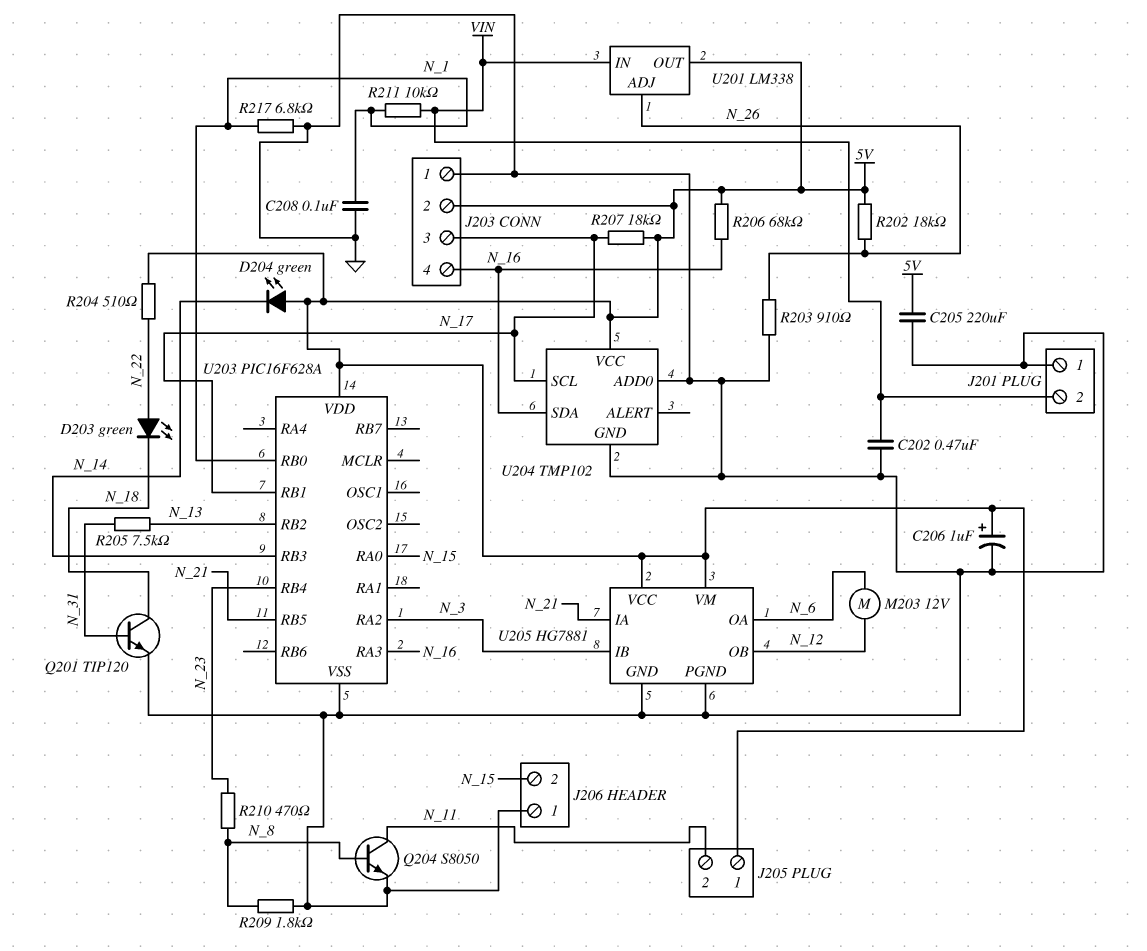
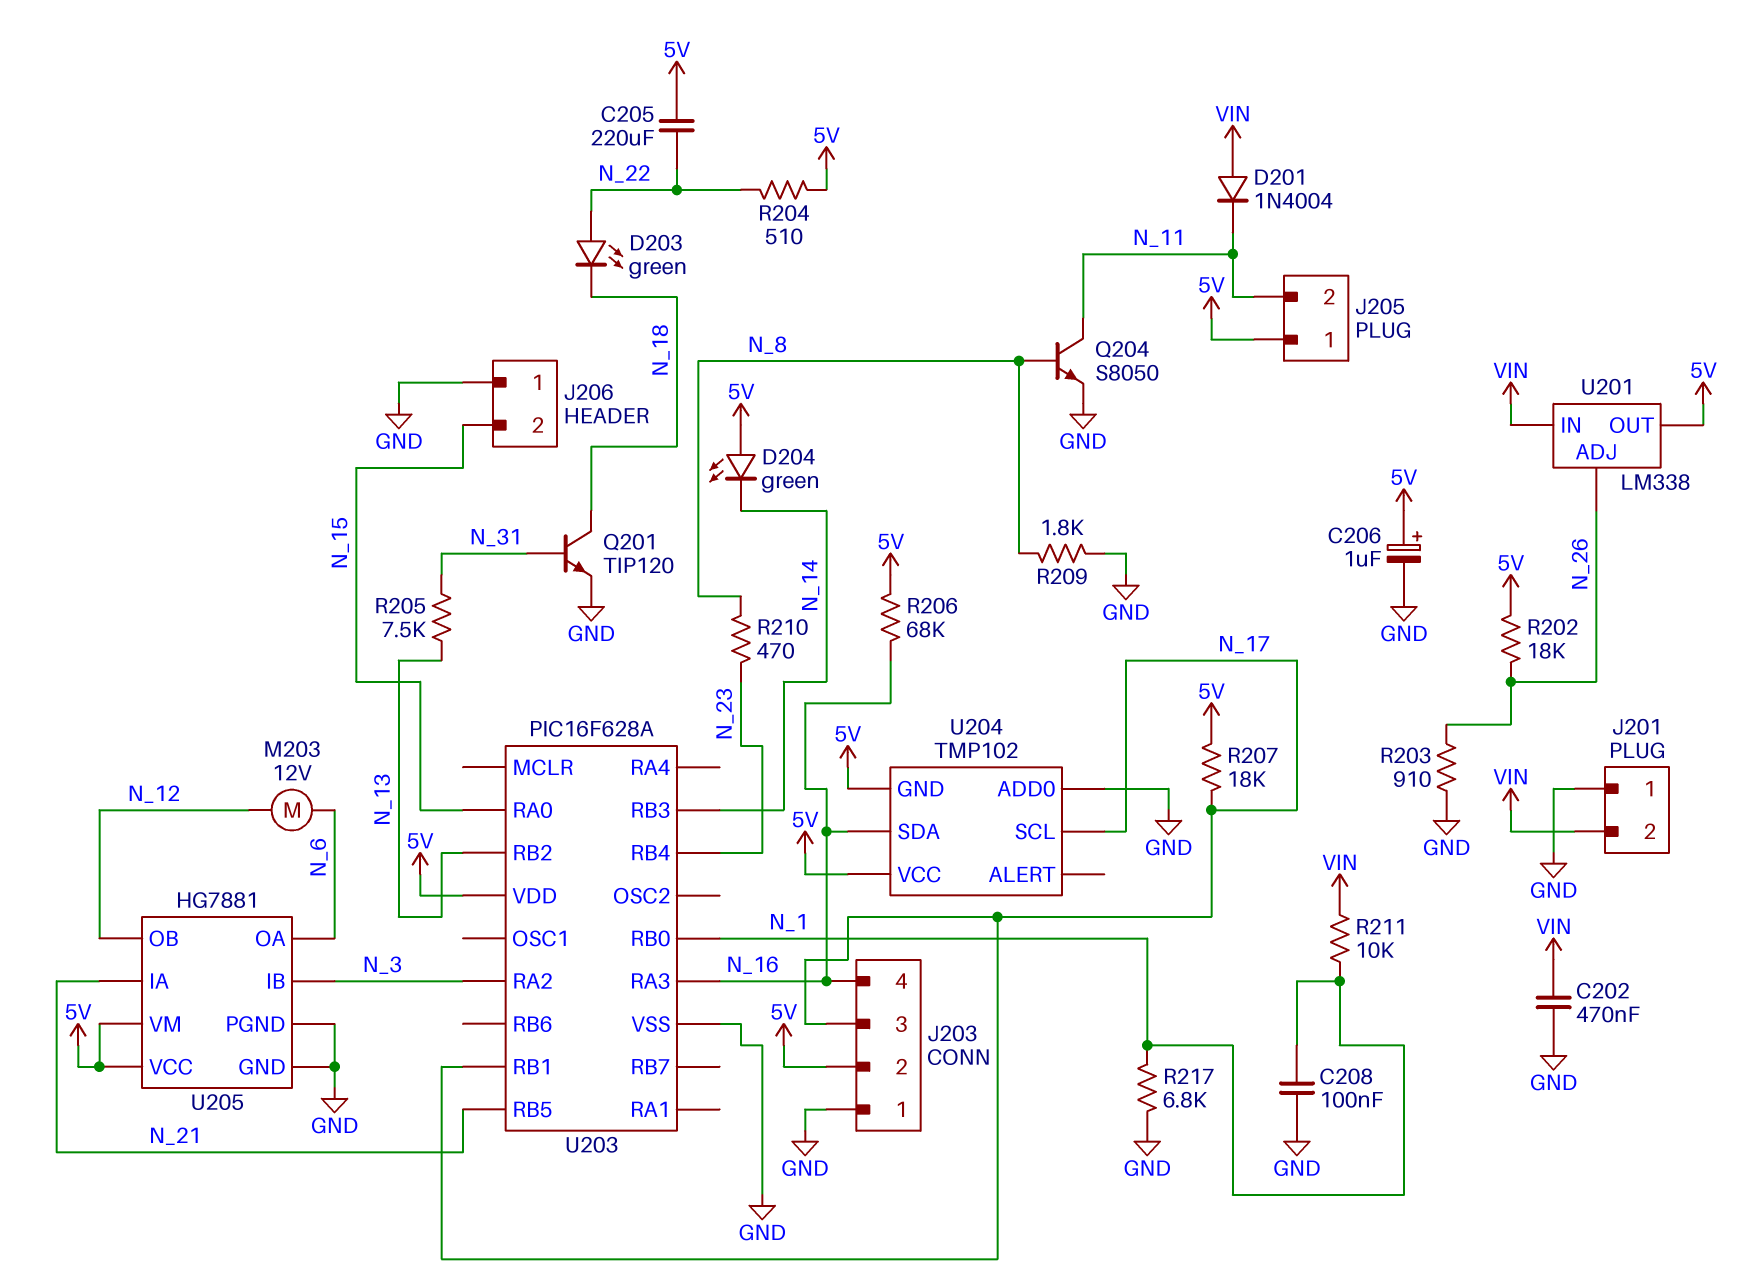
C205: 220uF (5V, GND) -> 220uF (5V, N_22)
D201: none -> diode 1N4004 (A VIN, K N_11)
U204 pin GND: GND -> 5V

